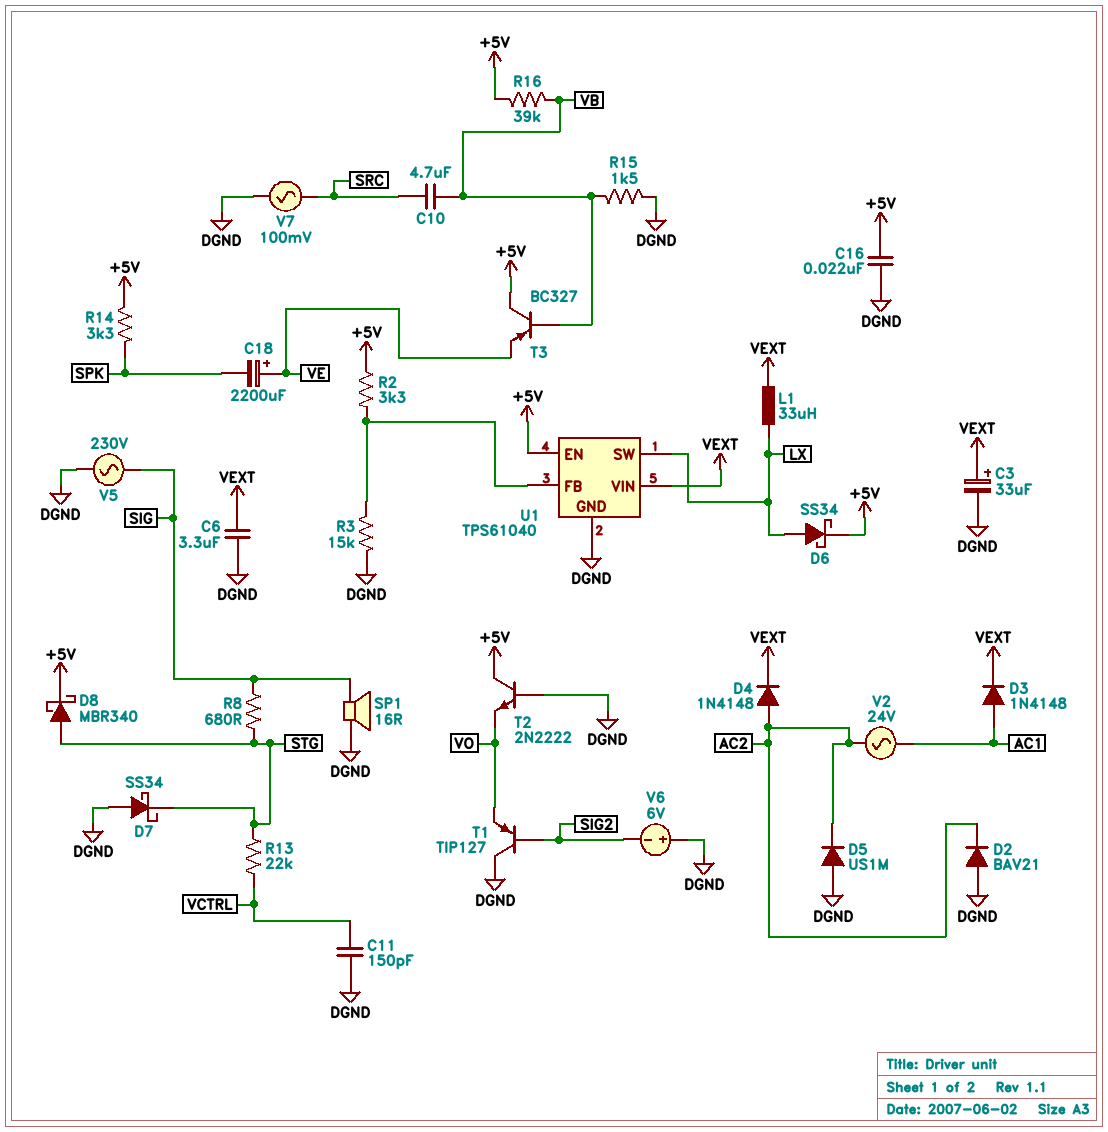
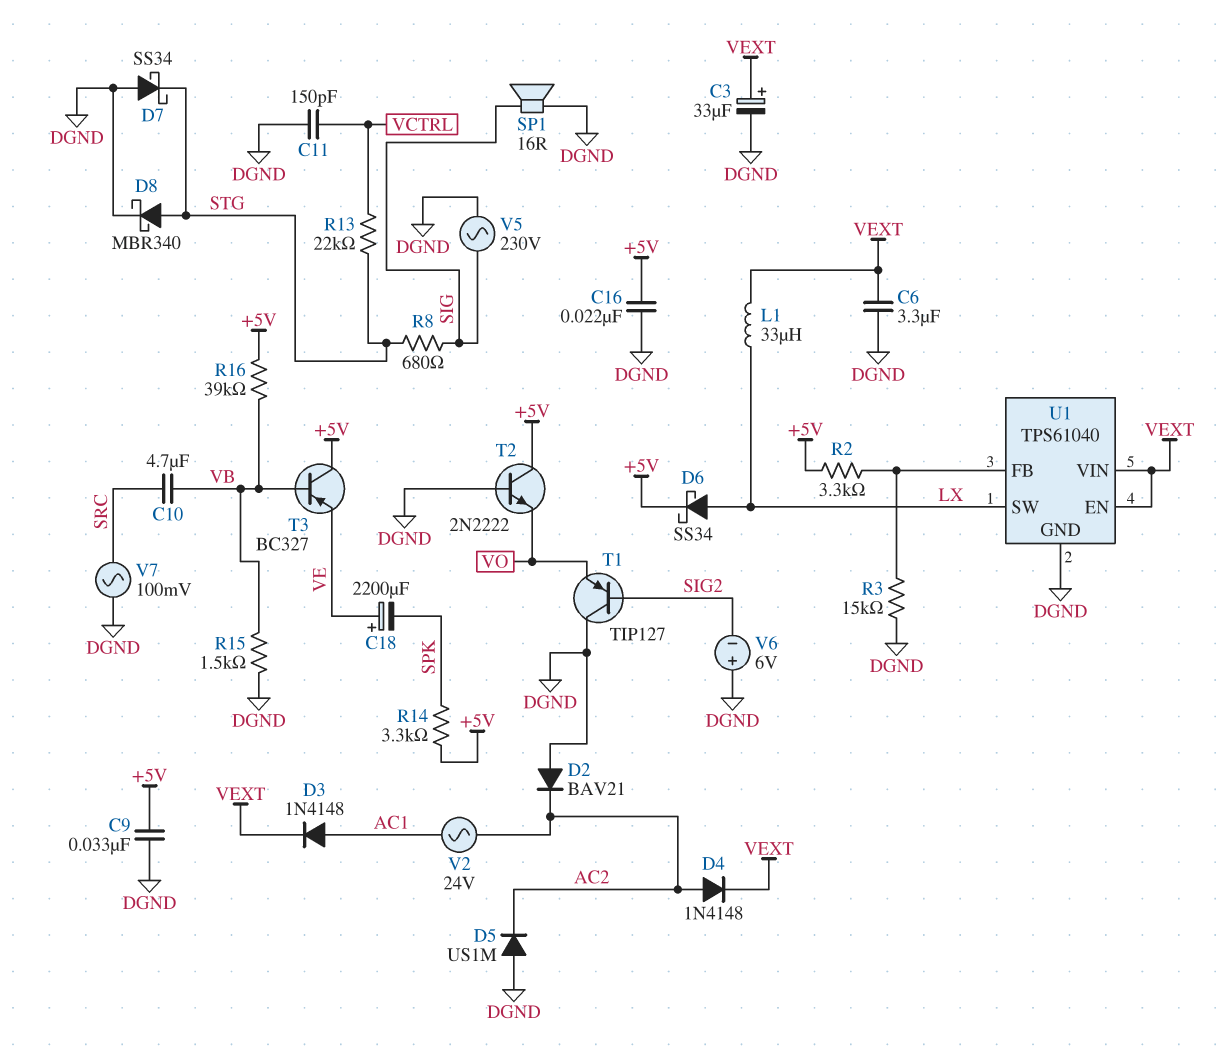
C9: none -> 33nF (+5V, DGND)
D8: schottky MBR340 (A STG, K +5V) -> schottky MBR340 (A STG, K DGND)
U1 pin EN: +5V -> VEXT

